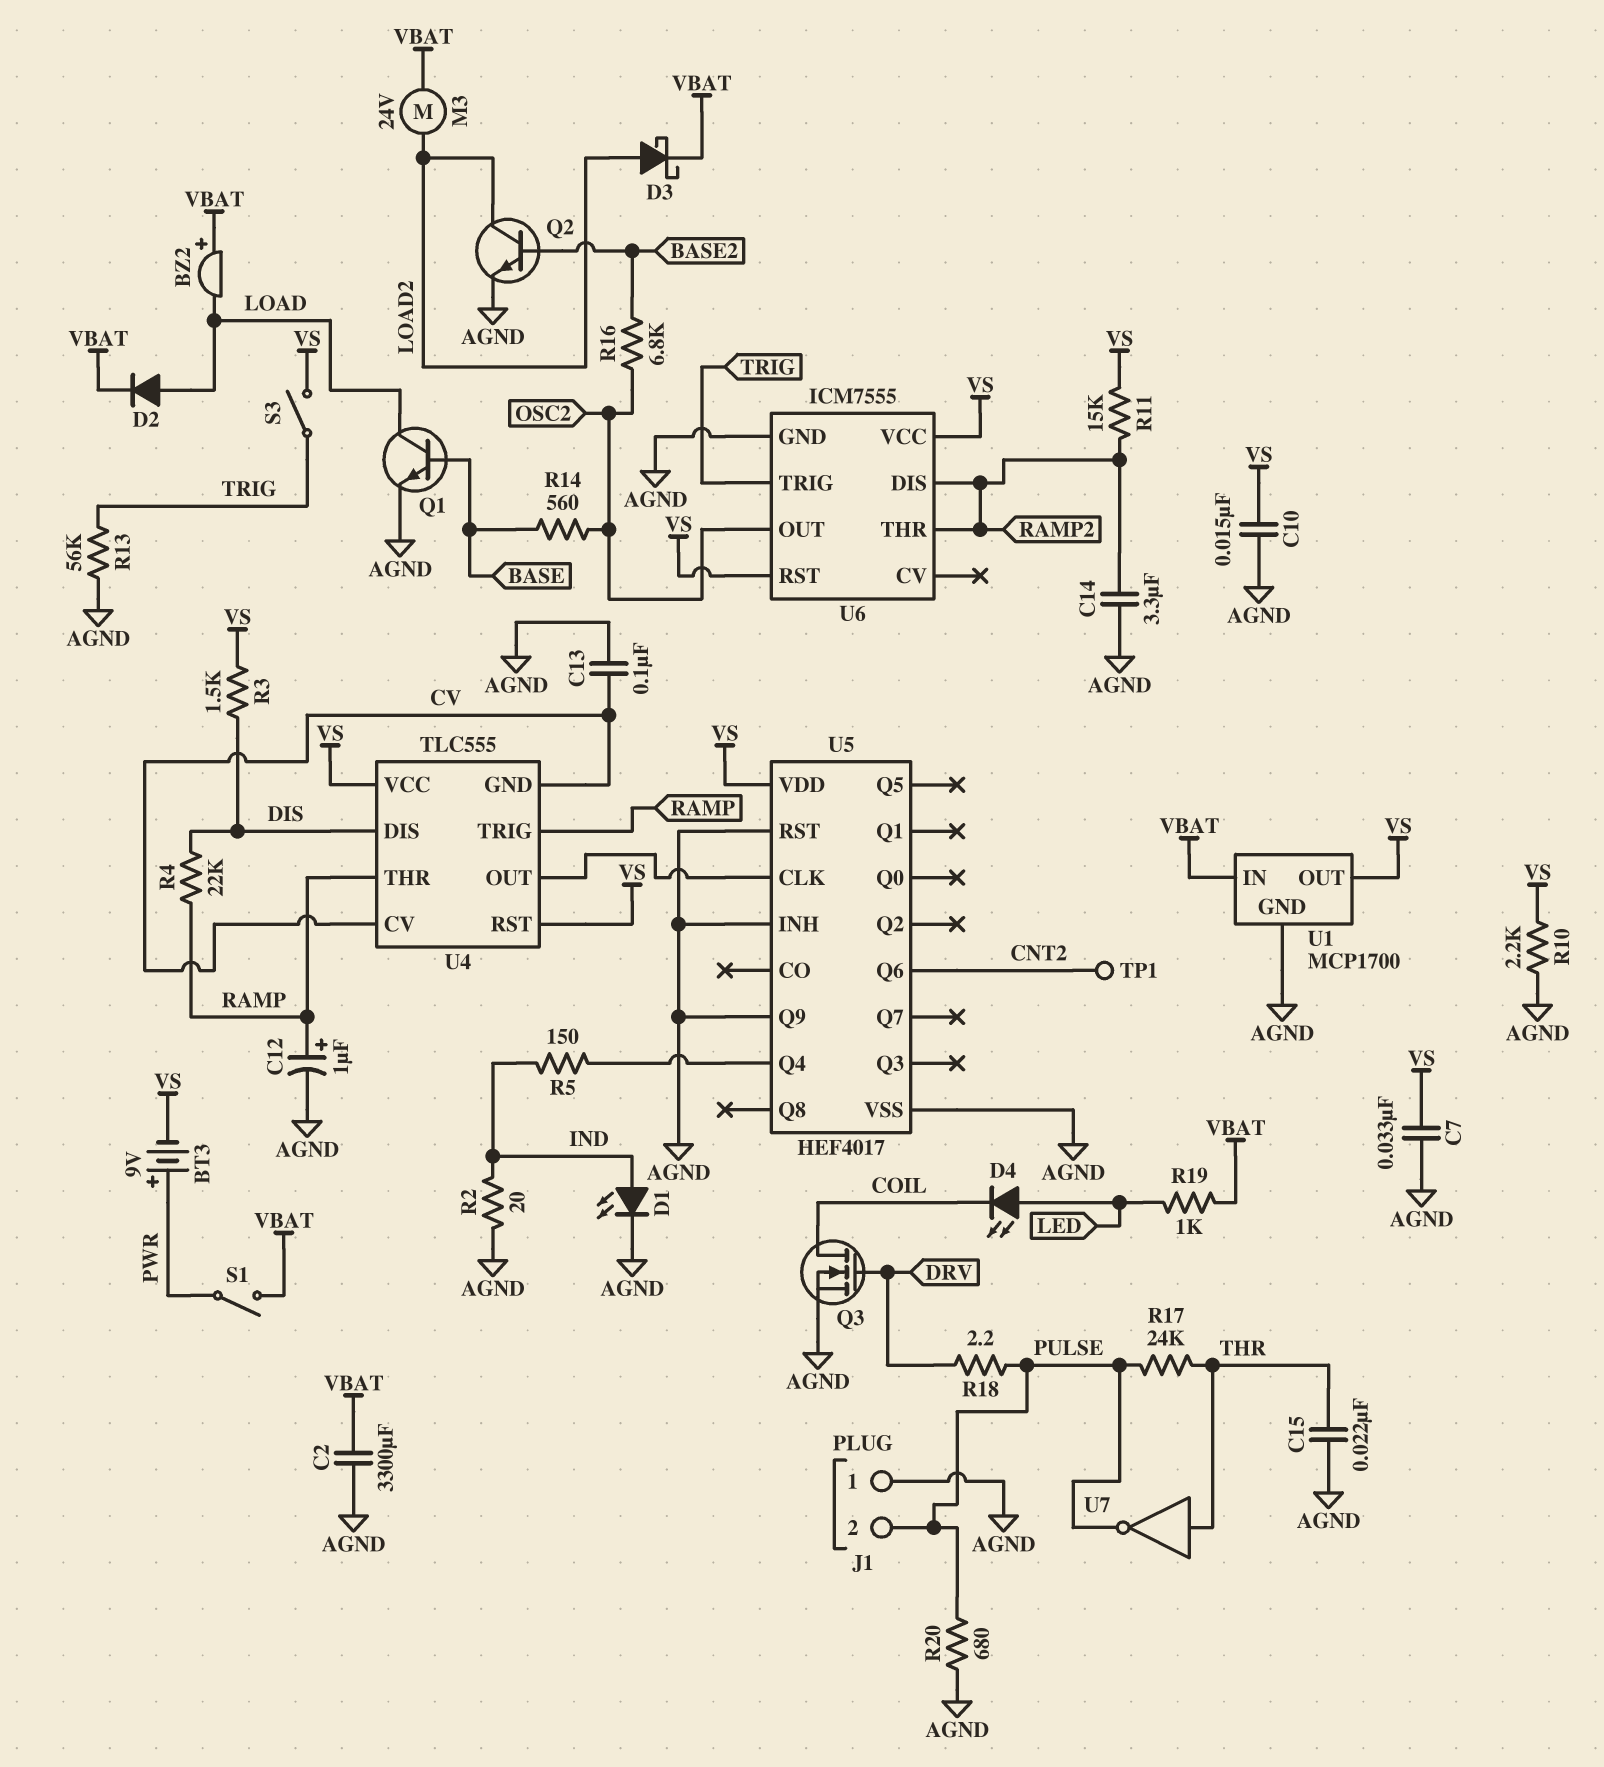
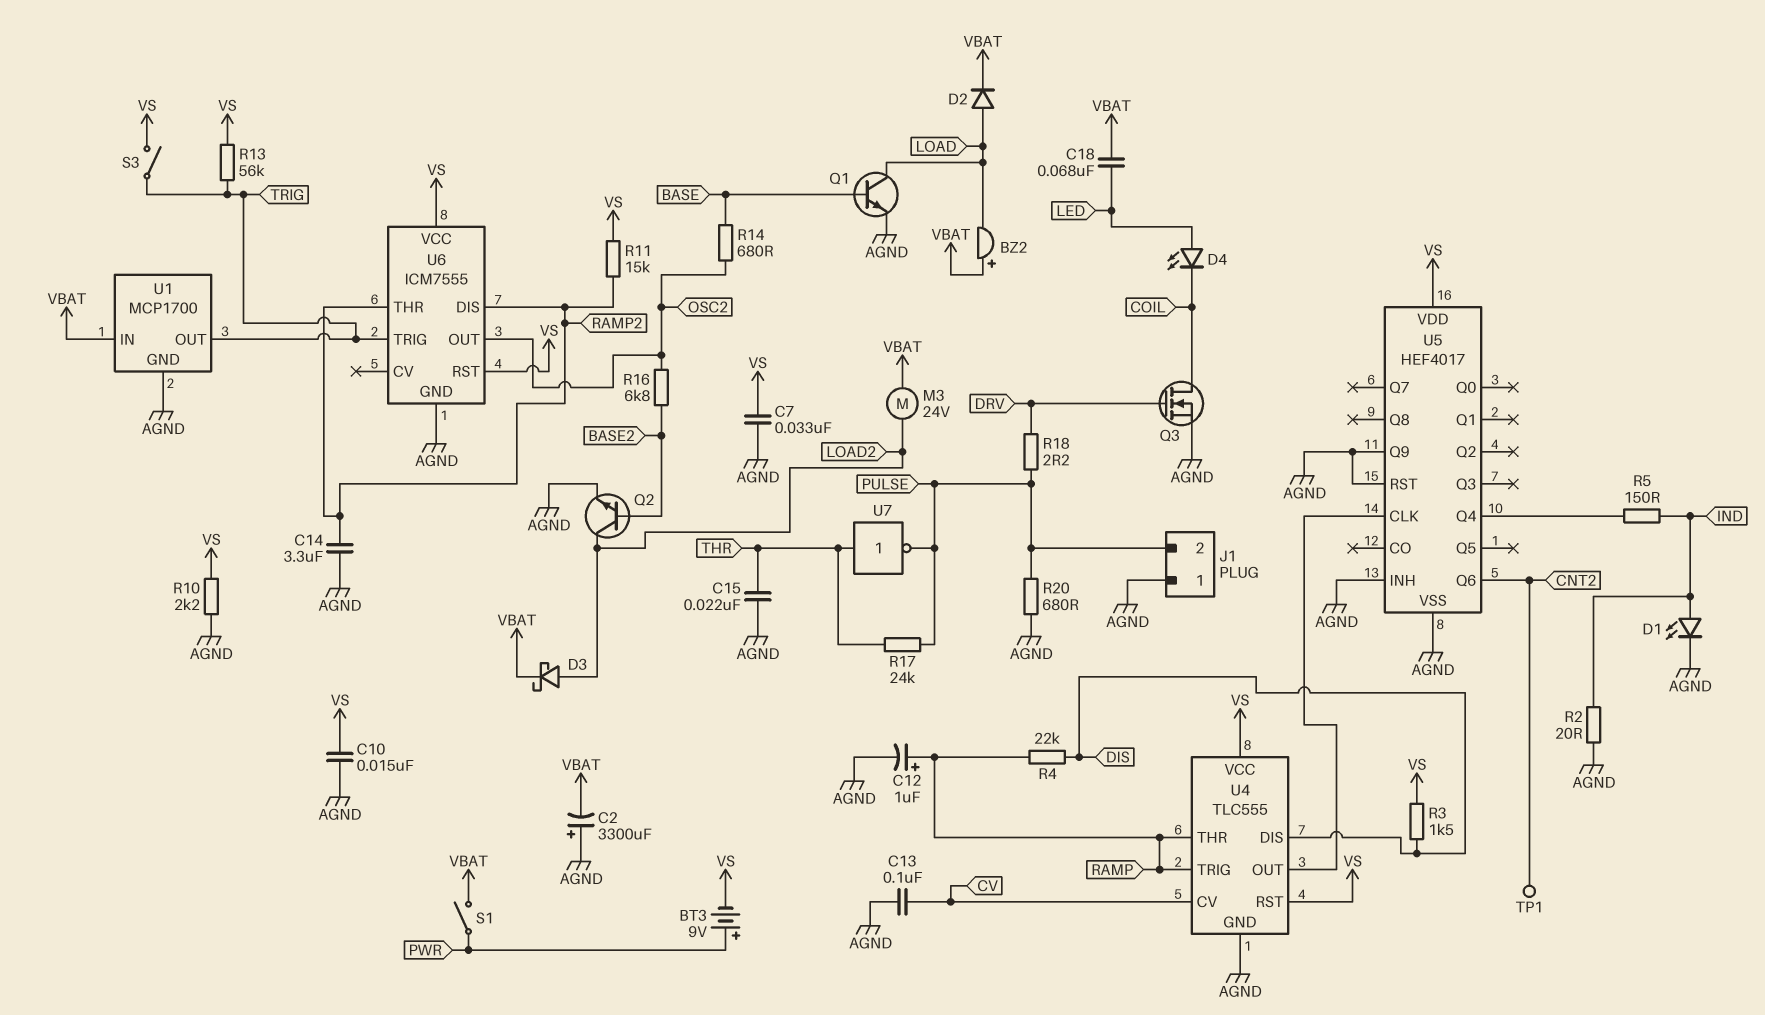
C2: 3300uF (AGND, VBAT) -> 3300uF (plus AGND, minus VBAT)
C18: none -> 68nF (LED, VBAT)
R13: 56k (AGND, TRIG) -> 56k (TRIG, VS)
R14: 560 (BASE, OSC2) -> 680 (BASE, OSC2)
R19: 1k (LED, VBAT) -> none
U1 pin OUT: VS -> TRIG
U4 pin GND: CV -> AGND

